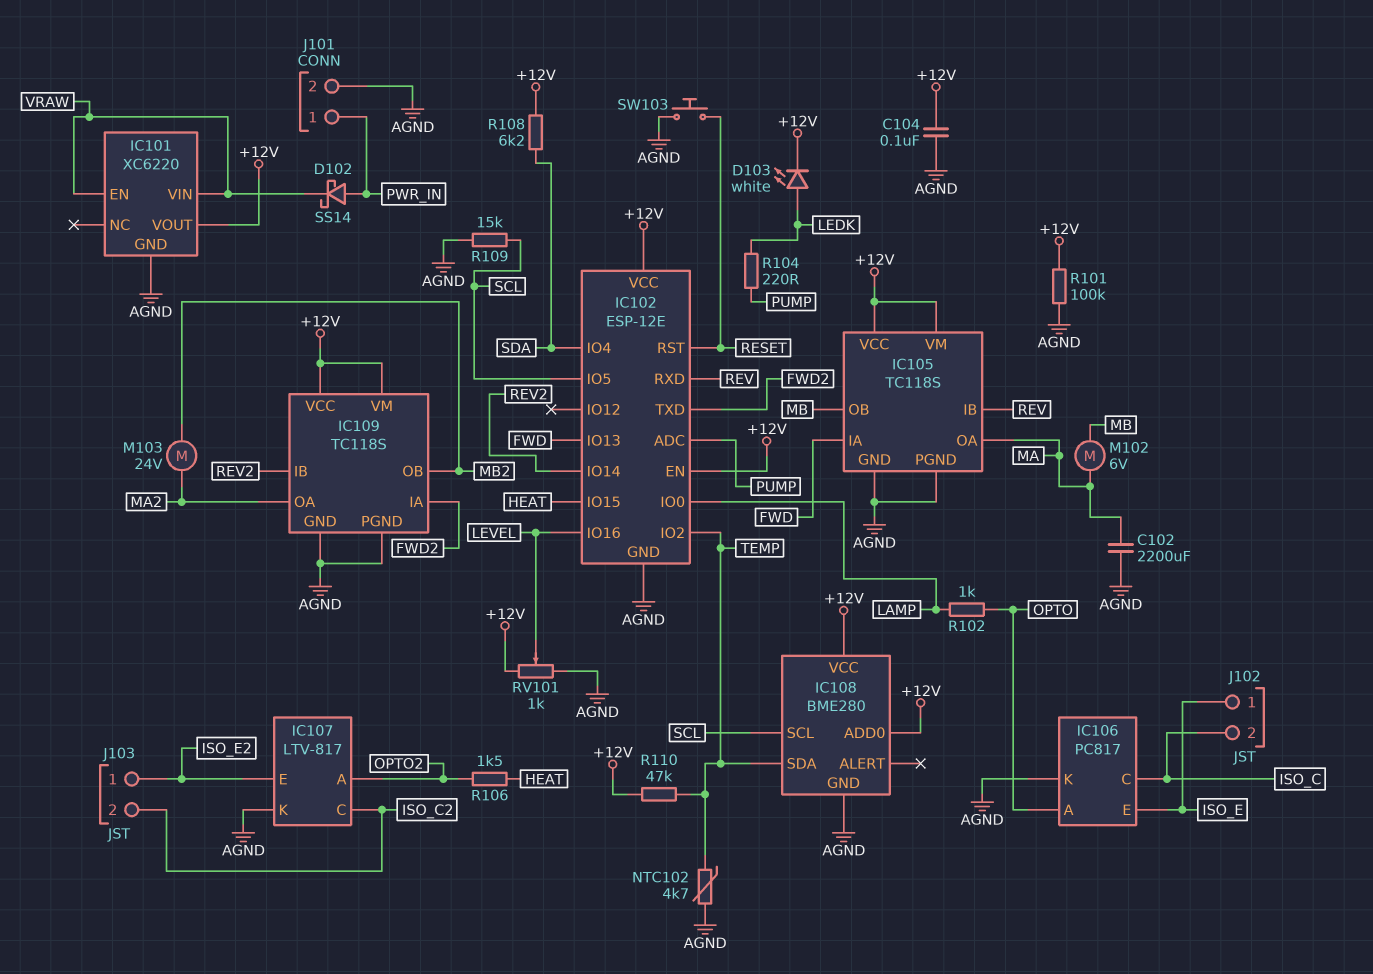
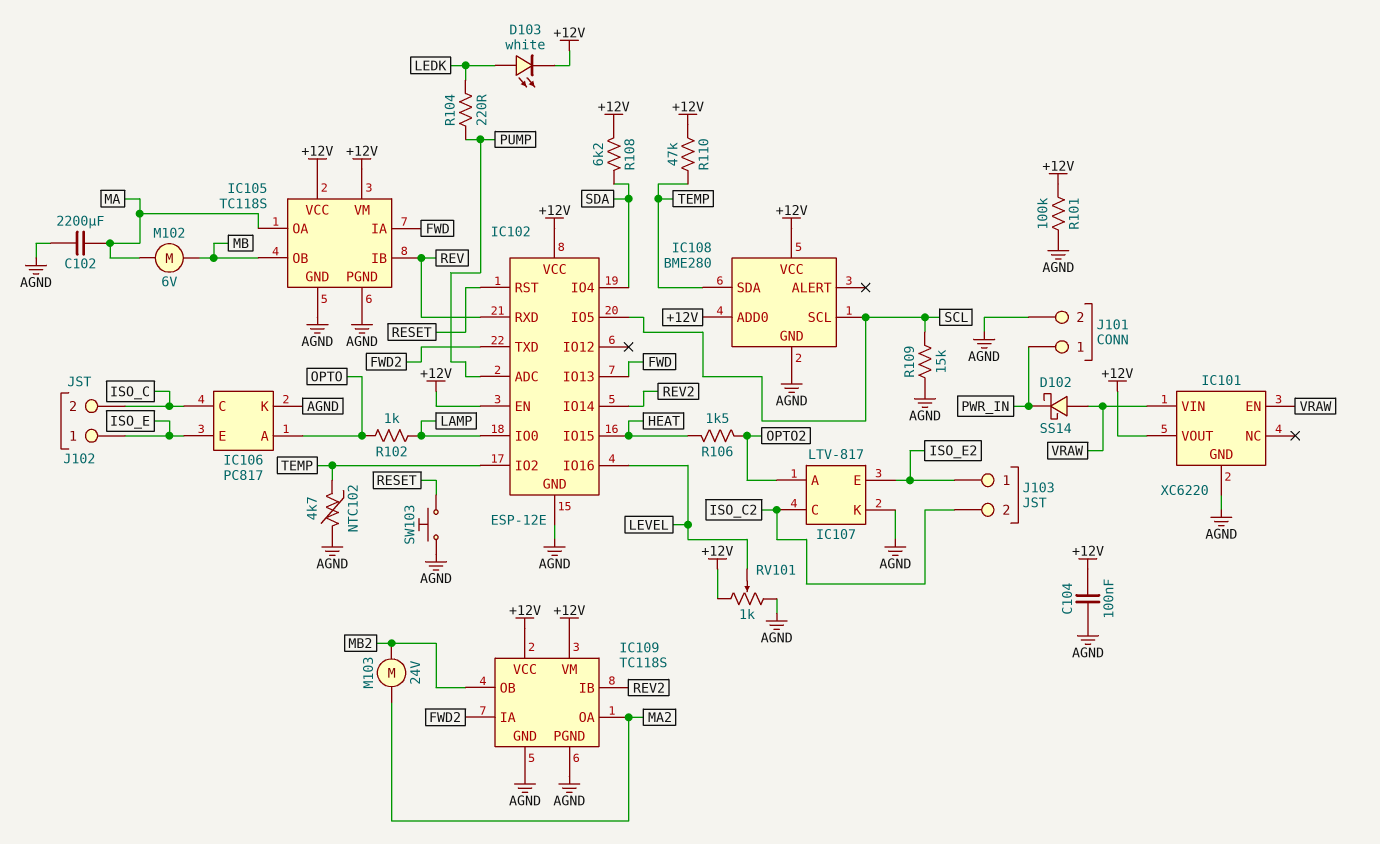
D102: schottky SS14 (A PWR_IN, K VRAW) -> schottky SS14 (A VRAW, K PWR_IN)

